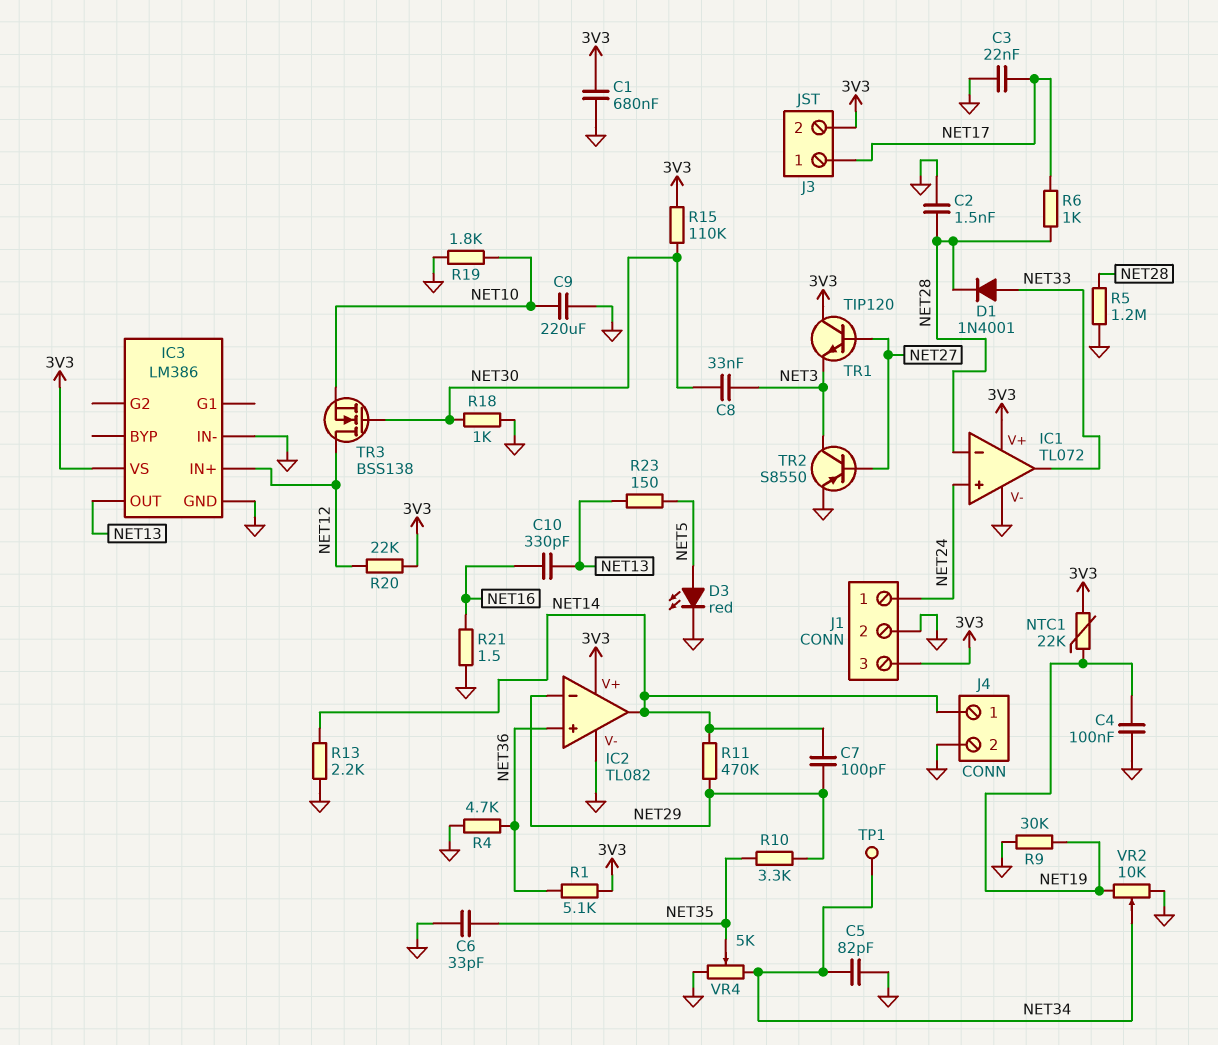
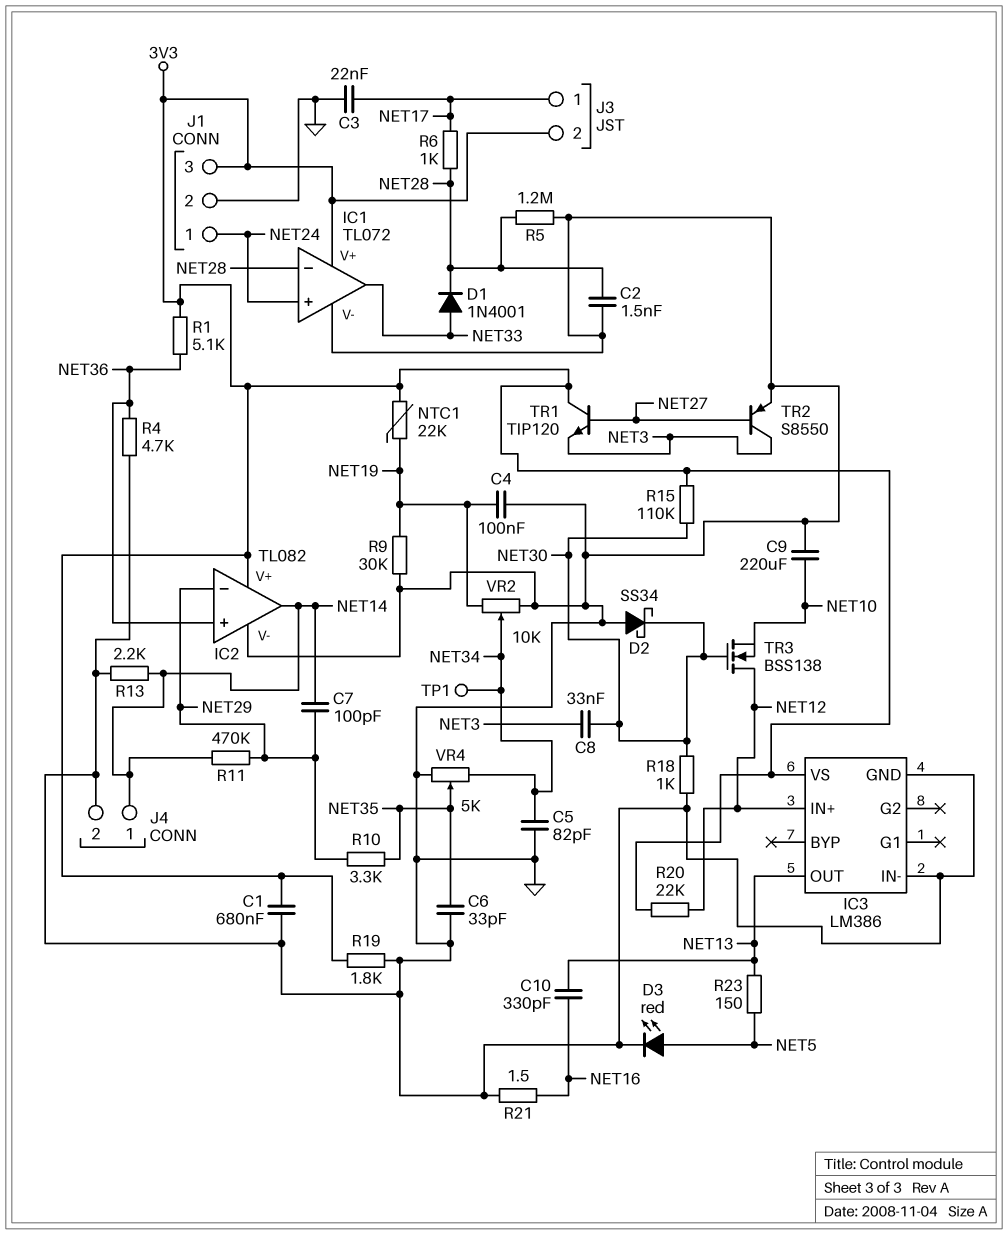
D2: none -> schottky SS34 (A GND, K NET30)
R19: 1.8k (GND, NET10) -> 1.8k (3V3, GND)

